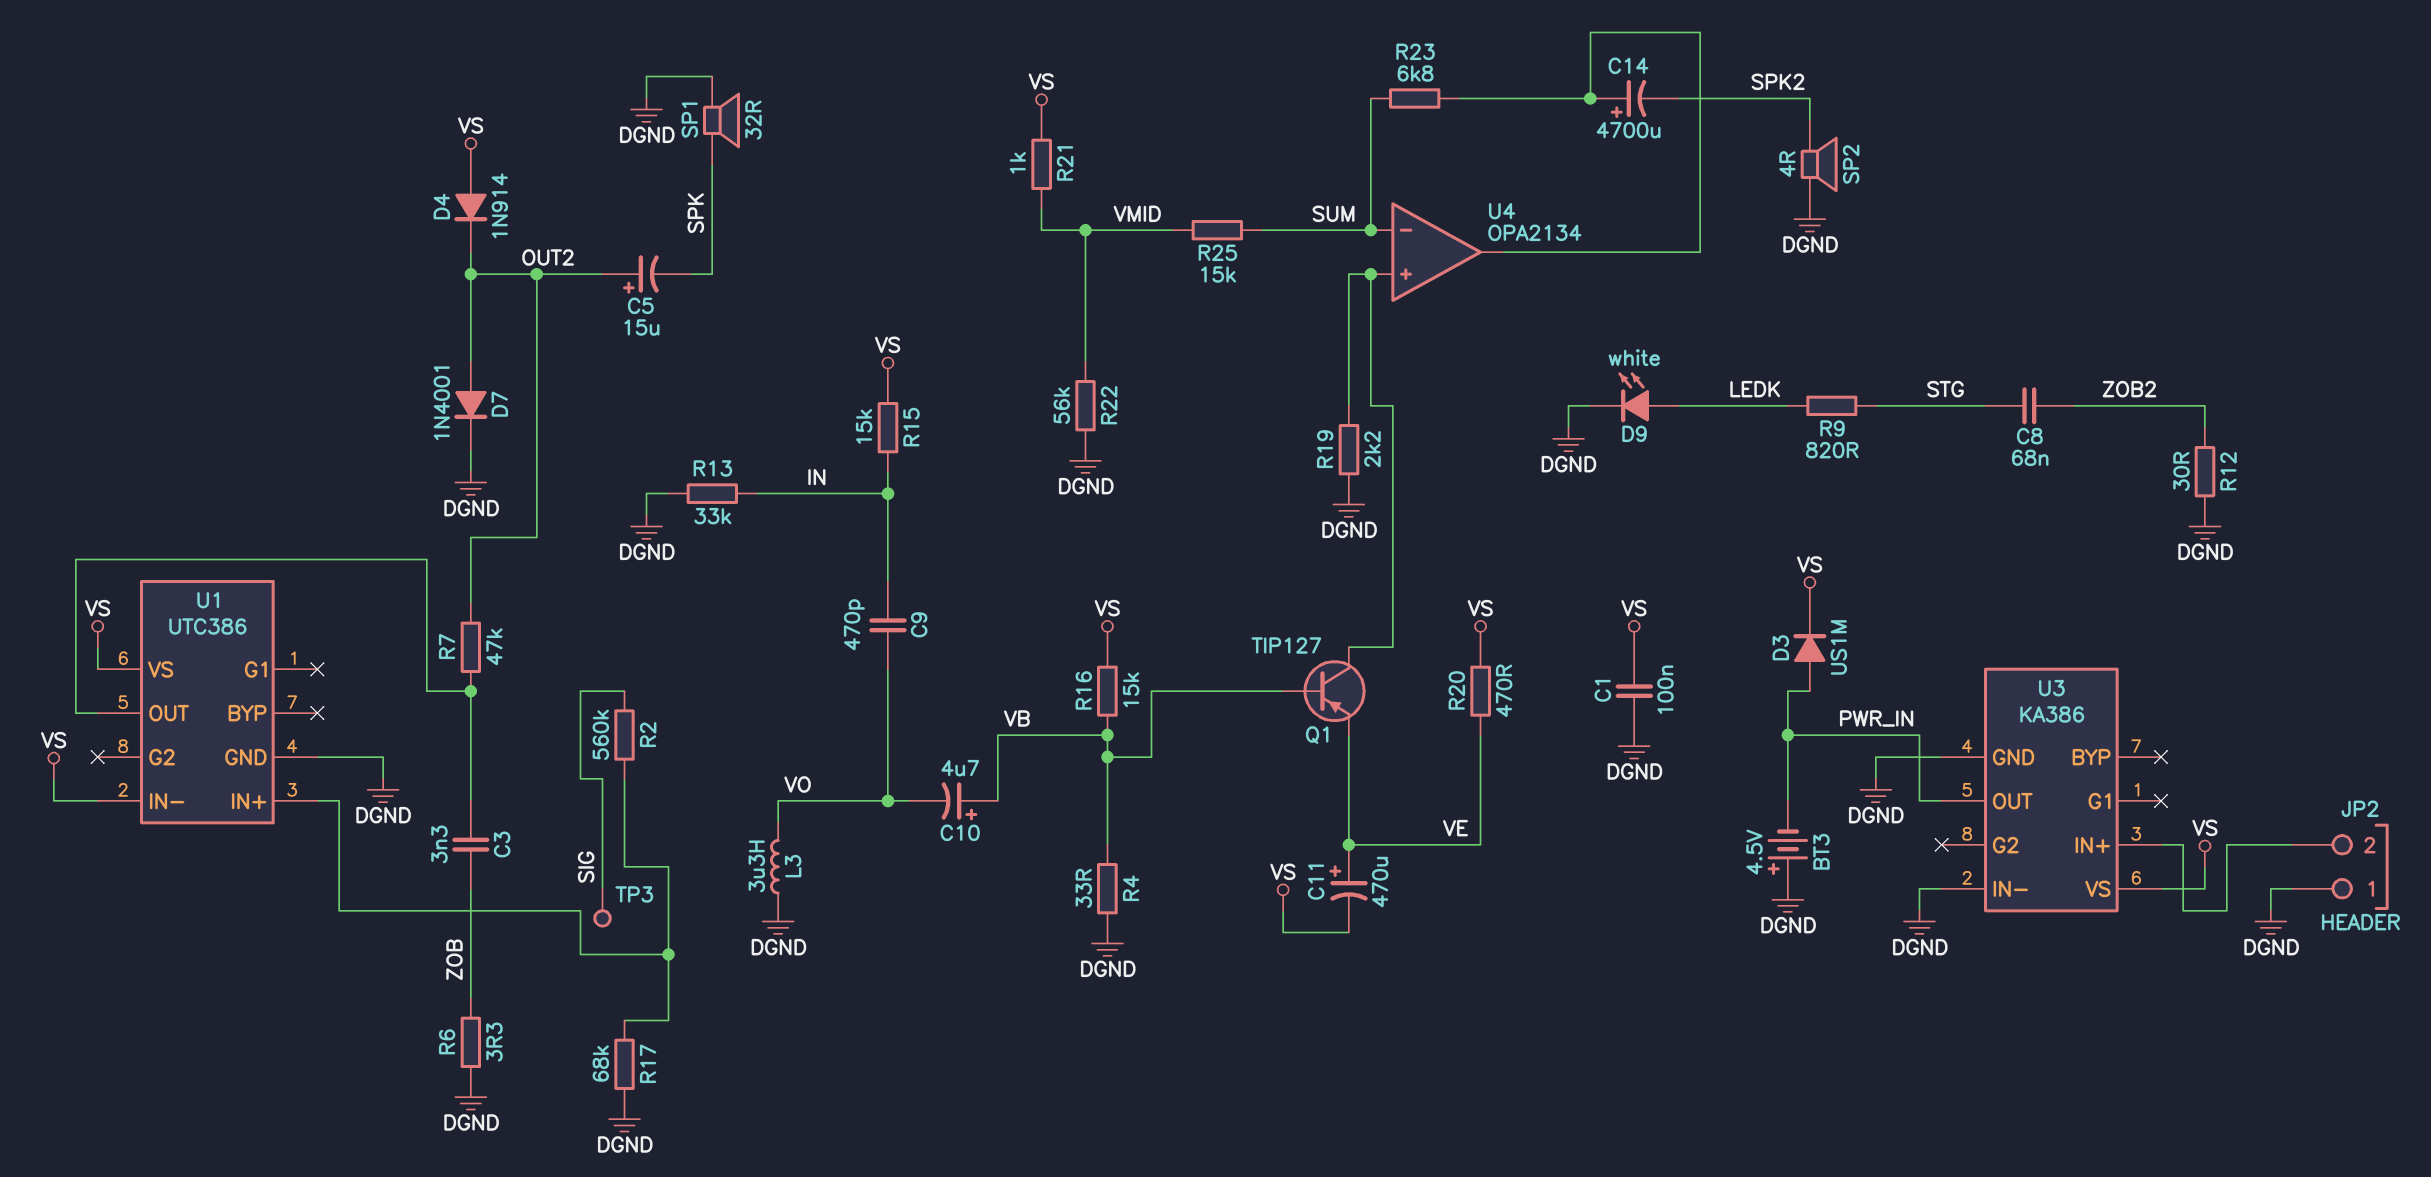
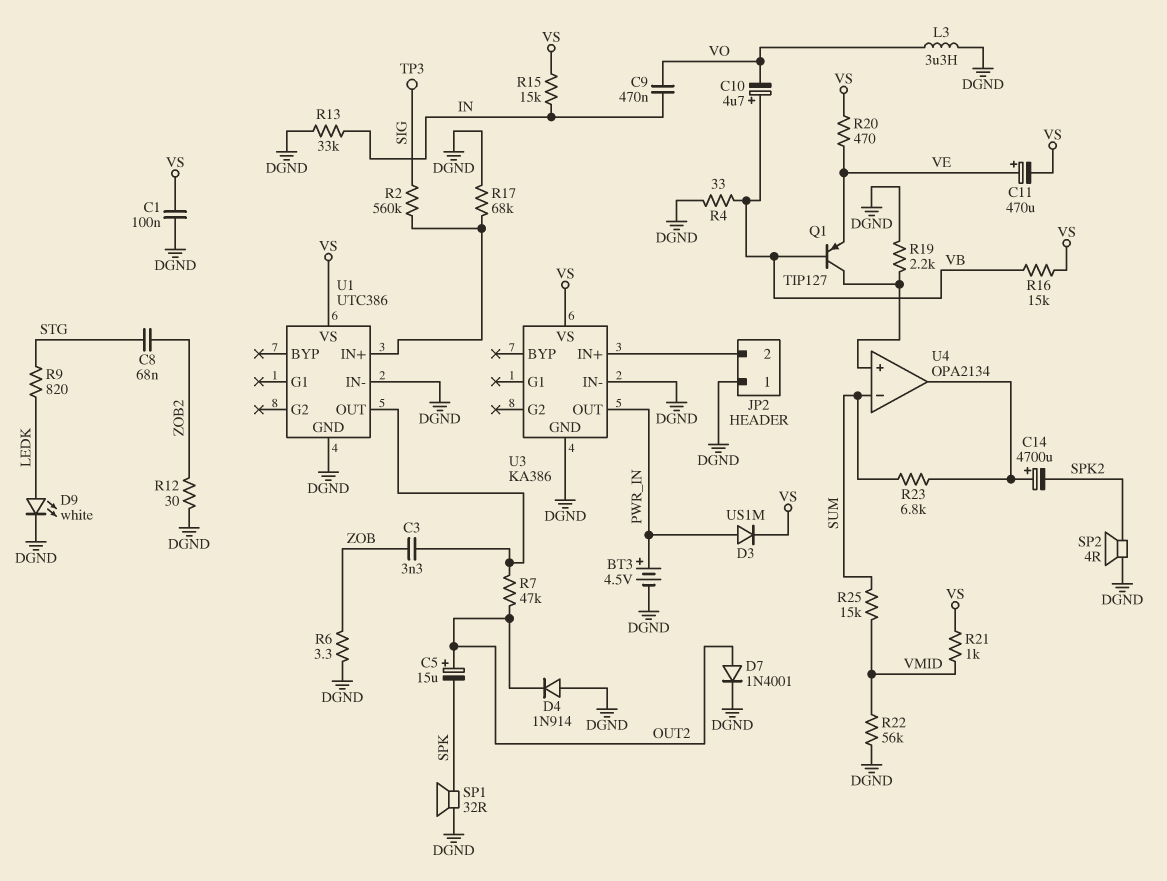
BT3: 4.5V (plus DGND, minus PWR_IN) -> 4.5V (plus PWR_IN, minus DGND)
C9: 470pF (IN, VO) -> 470nF (IN, VO)
D4: diode 1N914 (A VS, K OUT2) -> diode 1N914 (A DGND, K OUT2)
U1 pin IN-: VS -> DGND

